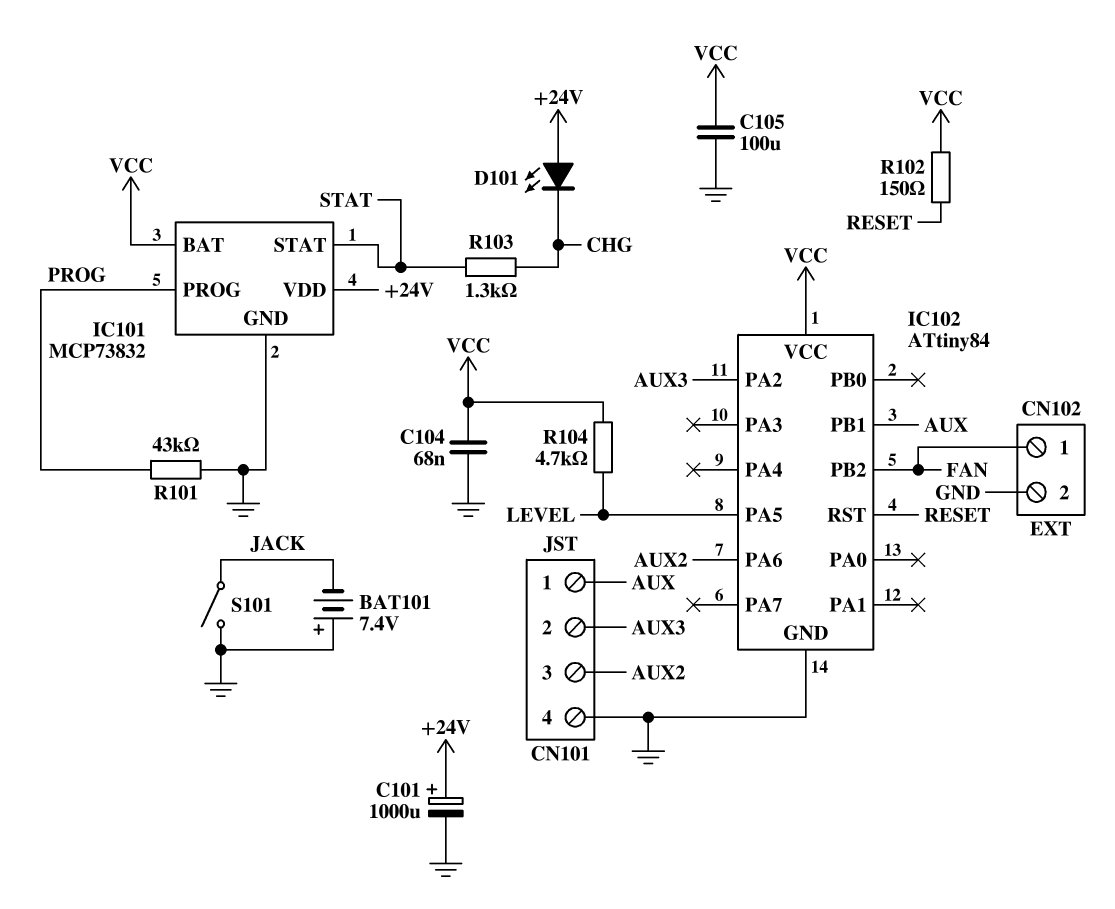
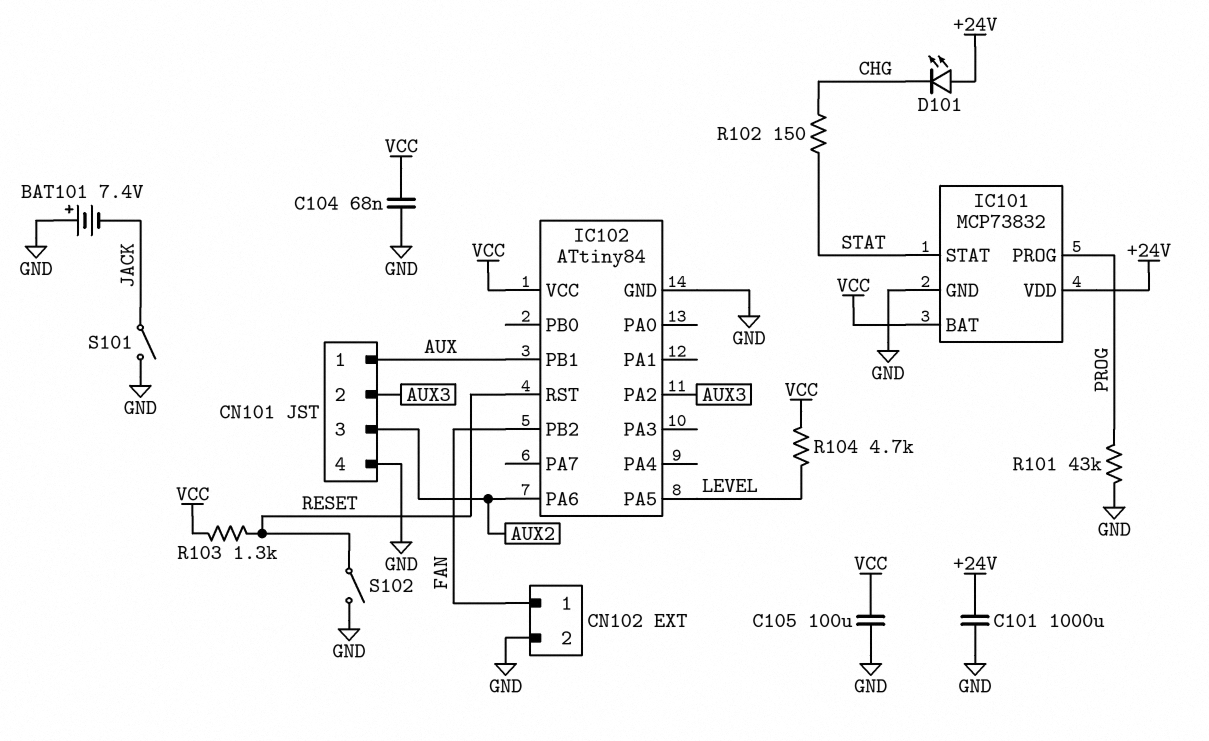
C101: 1000uF (plus +24V, minus GND) -> 1000uF (+24V, GND)
R102: 150 (RESET, VCC) -> 150 (CHG, STAT)
R103: 1.3k (CHG, STAT) -> 1.3k (RESET, VCC)
S102: none -> switch (GND, RESET)

